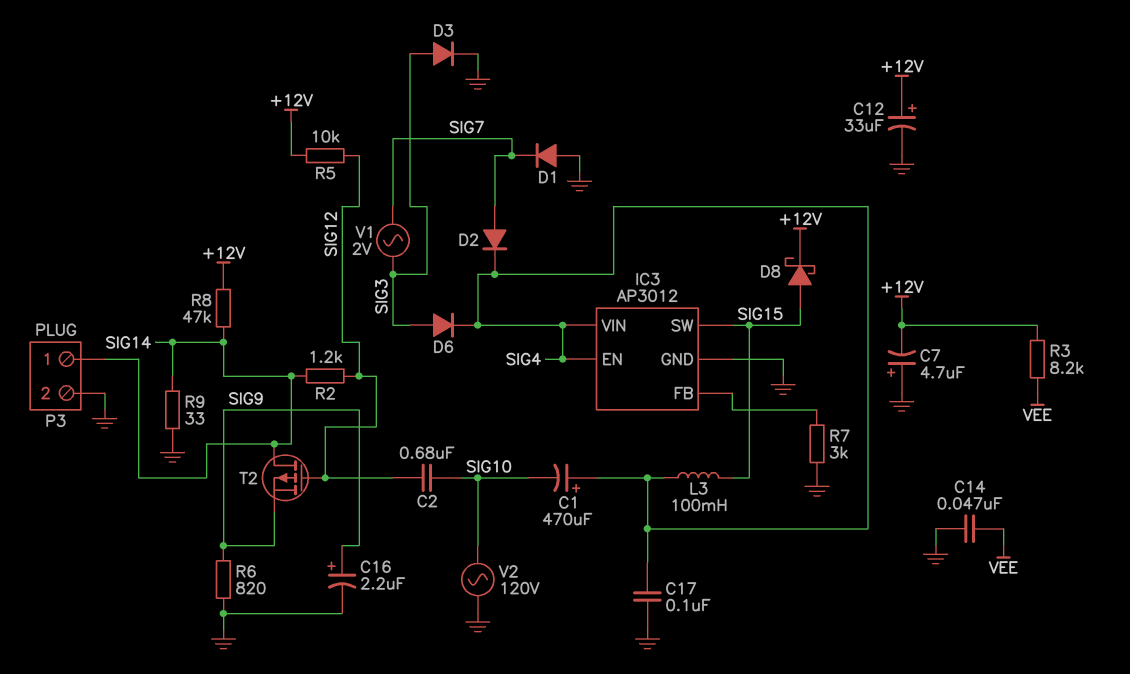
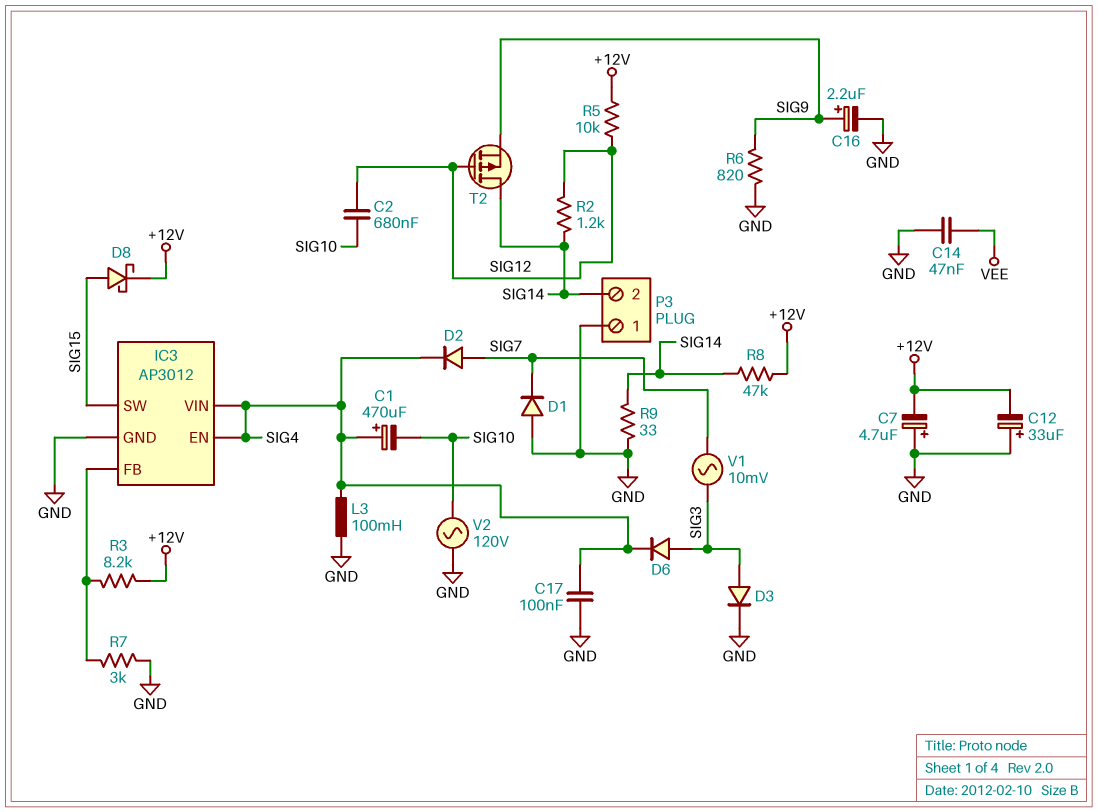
C12: 33uF (plus +12V, minus GND) -> 33uF (plus GND, minus +12V)
L3: 100mH (SIG4, SIG15) -> 100mH (GND, SIG4)
P3 pin 1: SIG14 -> GND
P3 pin 2: GND -> SIG14
R3: 8.2k (+12V, VEE) -> 8.2k (+12V, IC3/FB)
V1: AC 2V (SIG3, SIG7) -> AC 10mV (SIG3, SIG7)

